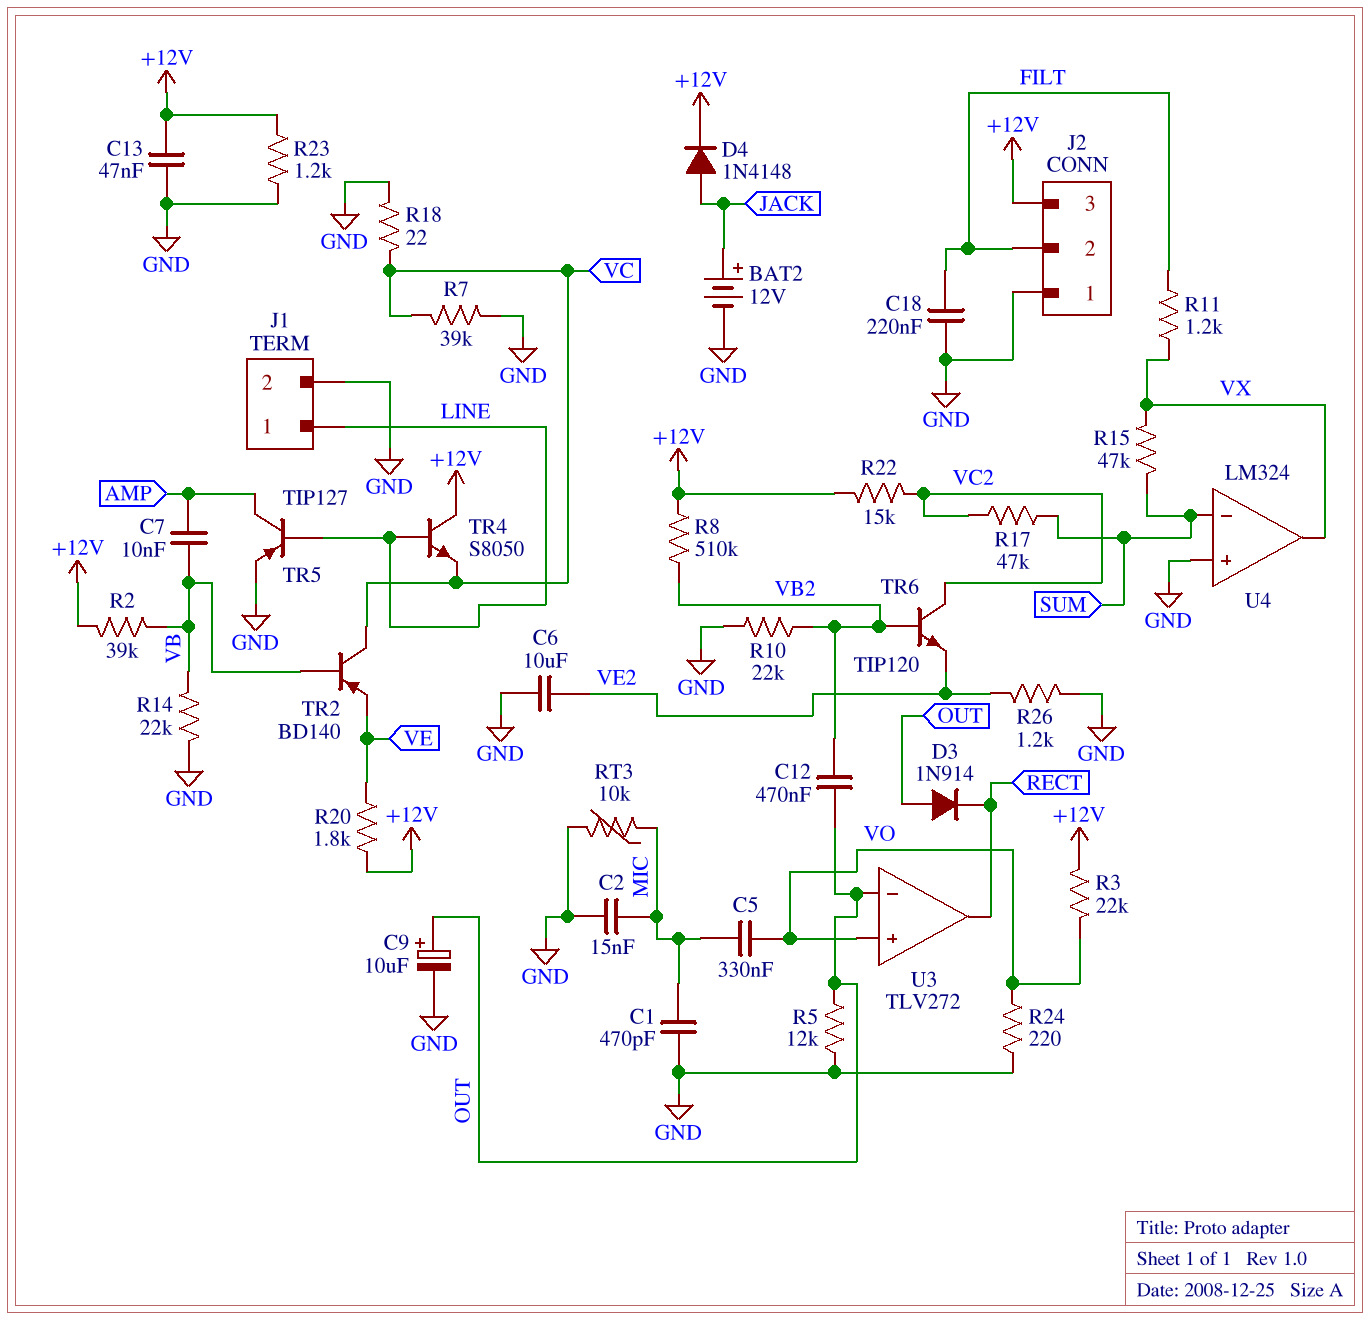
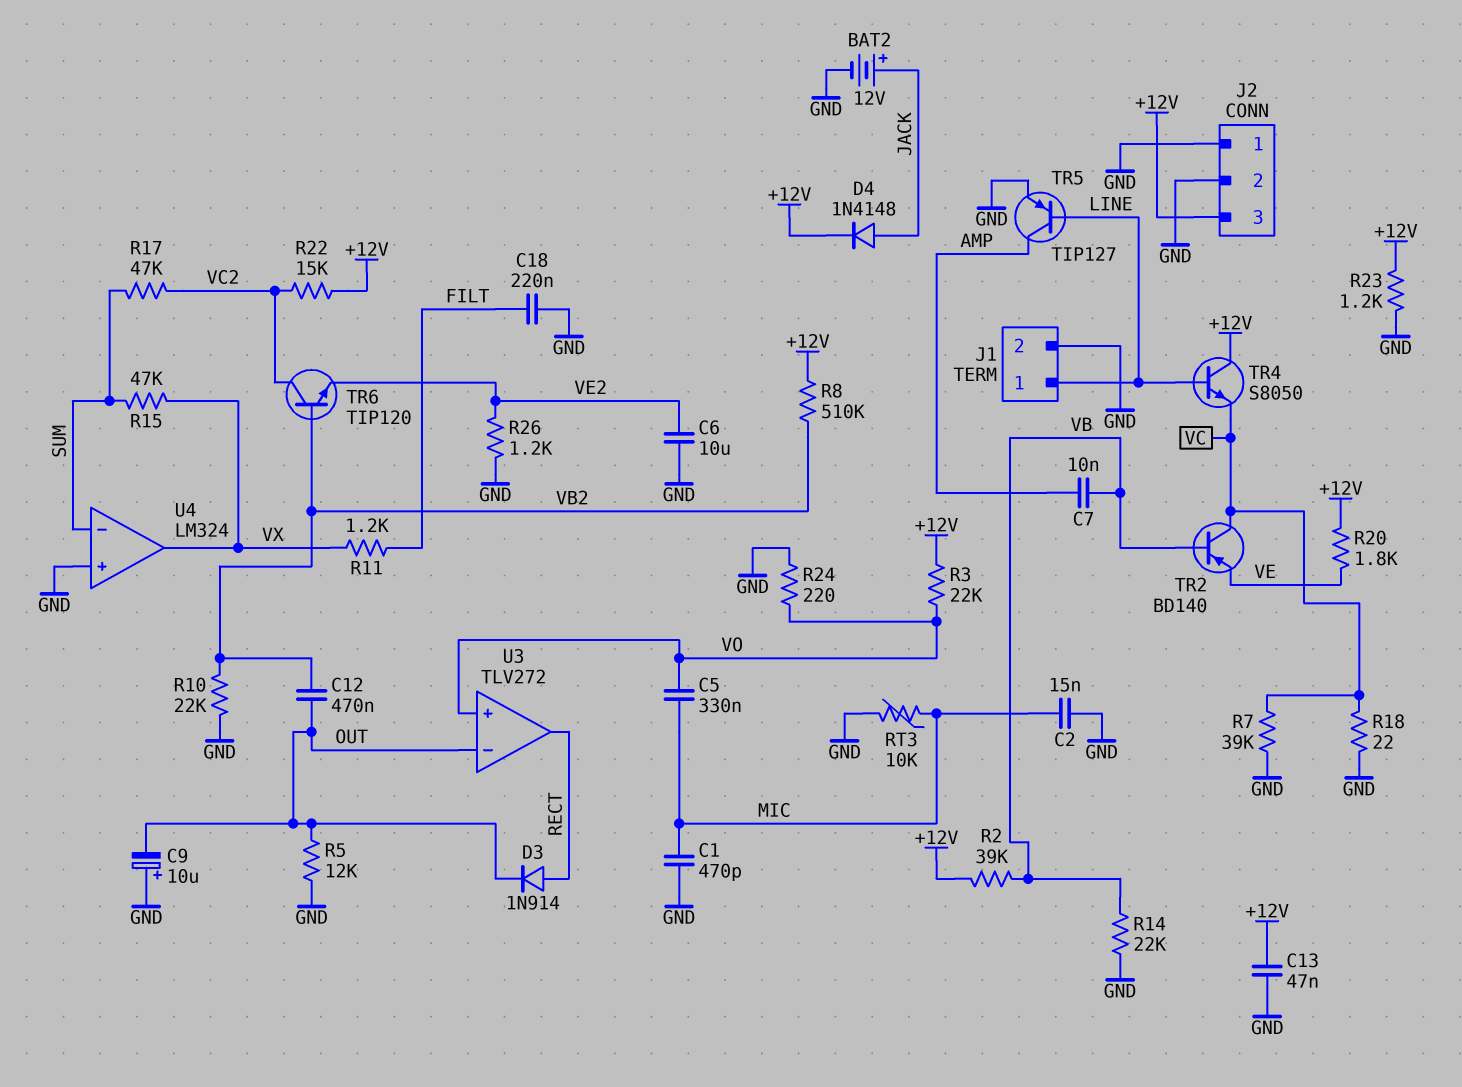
C9: 10uF (plus OUT, minus GND) -> 10uF (plus GND, minus OUT)
D3: diode 1N914 (A OUT, K RECT) -> diode 1N914 (A RECT, K OUT)
J2 pin 2: FILT -> GND

